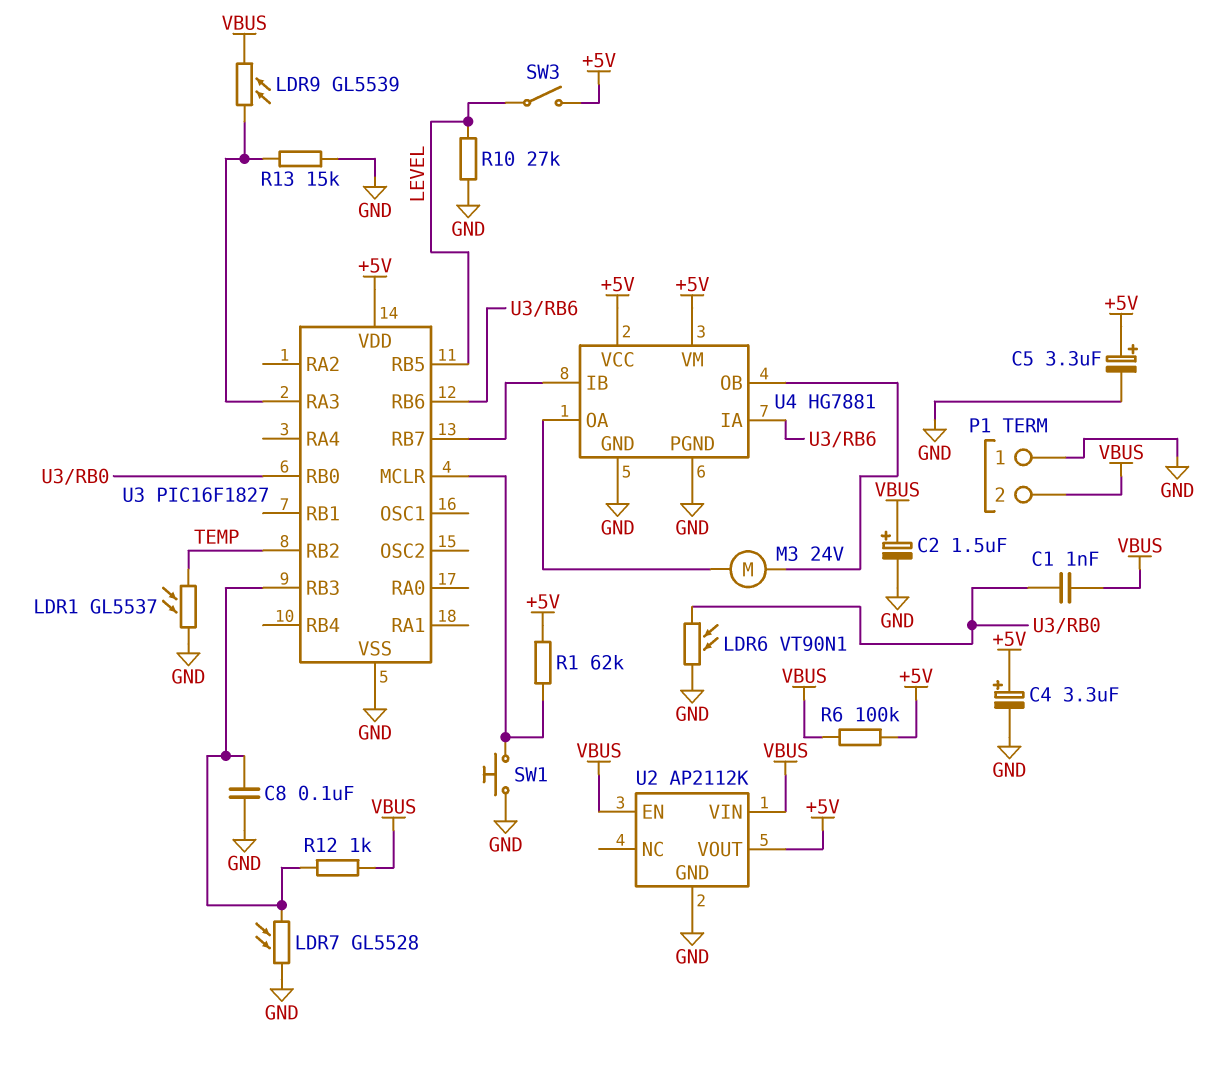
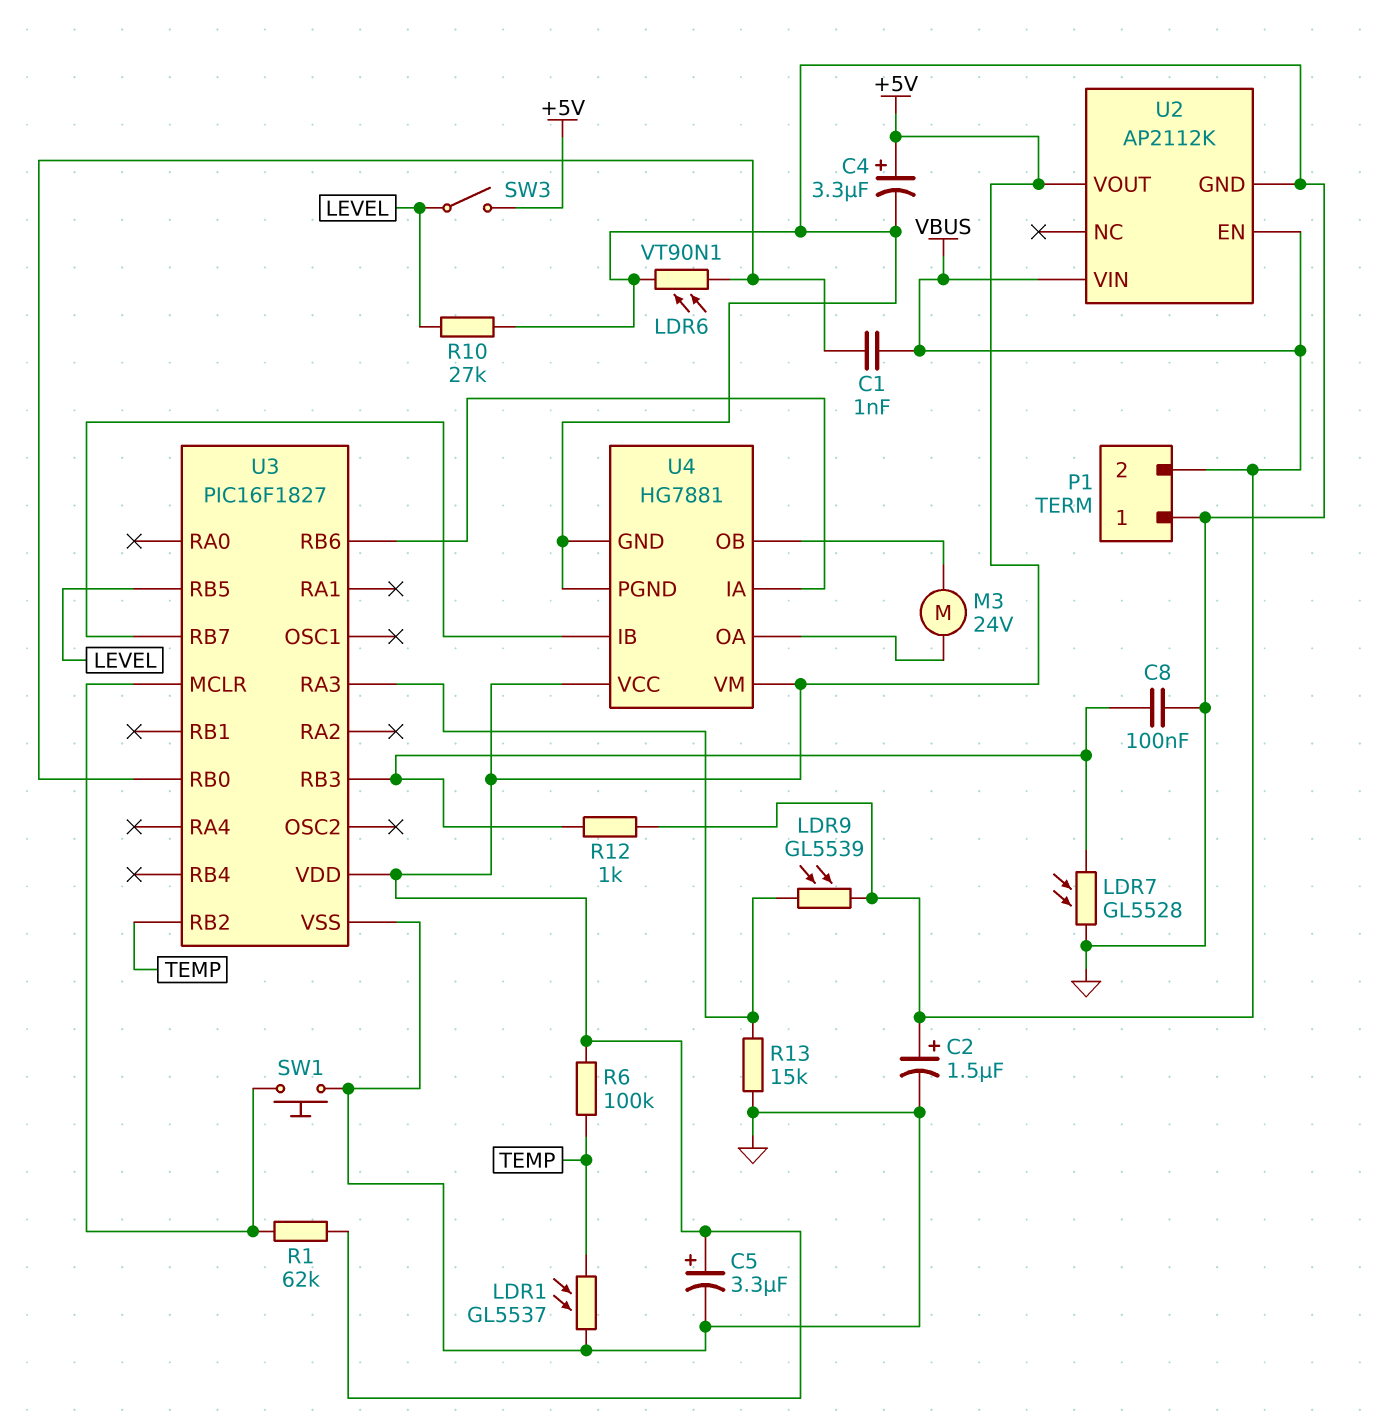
R6: 100k (+5V, VBUS) -> 100k (+5V, TEMP)

